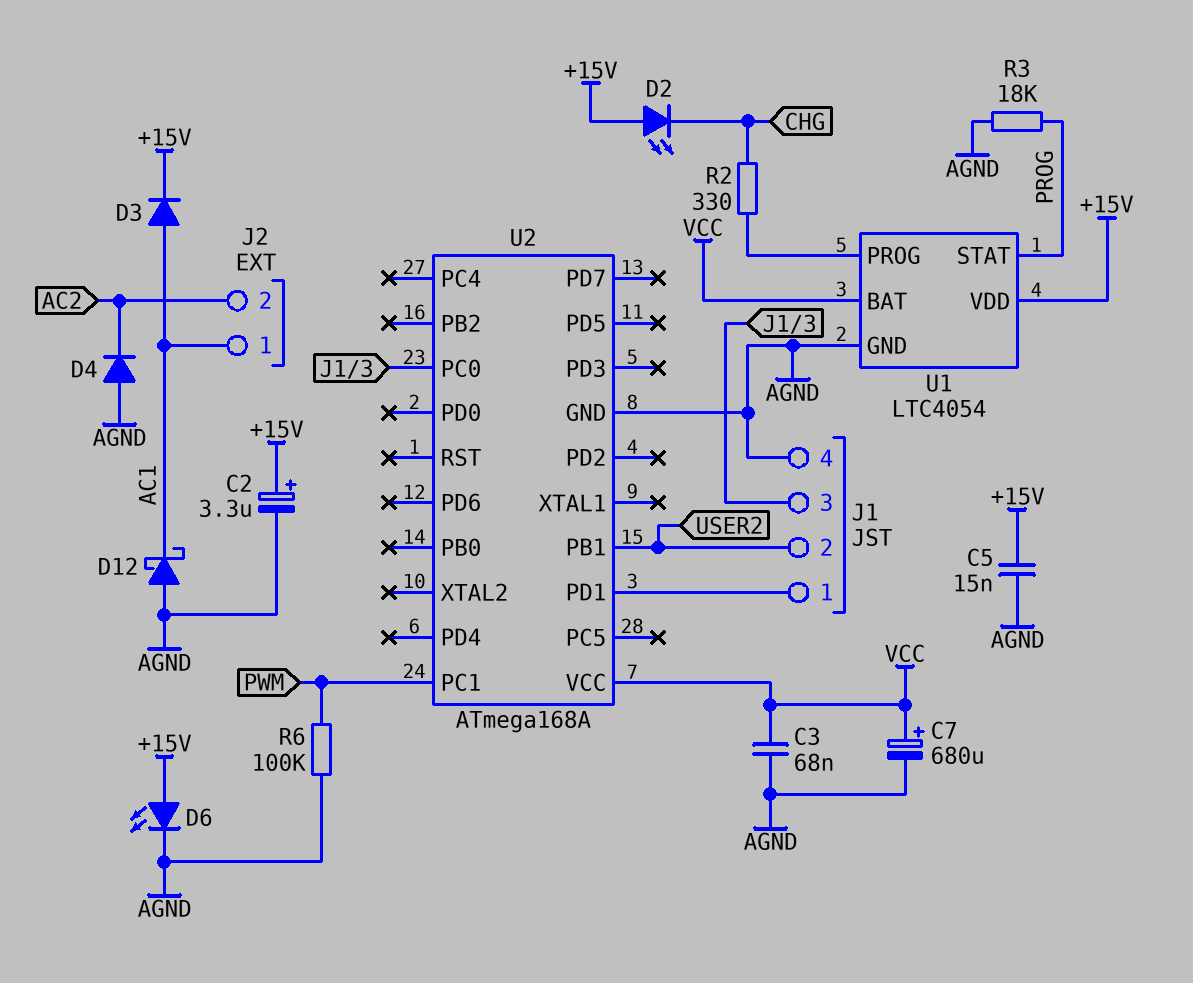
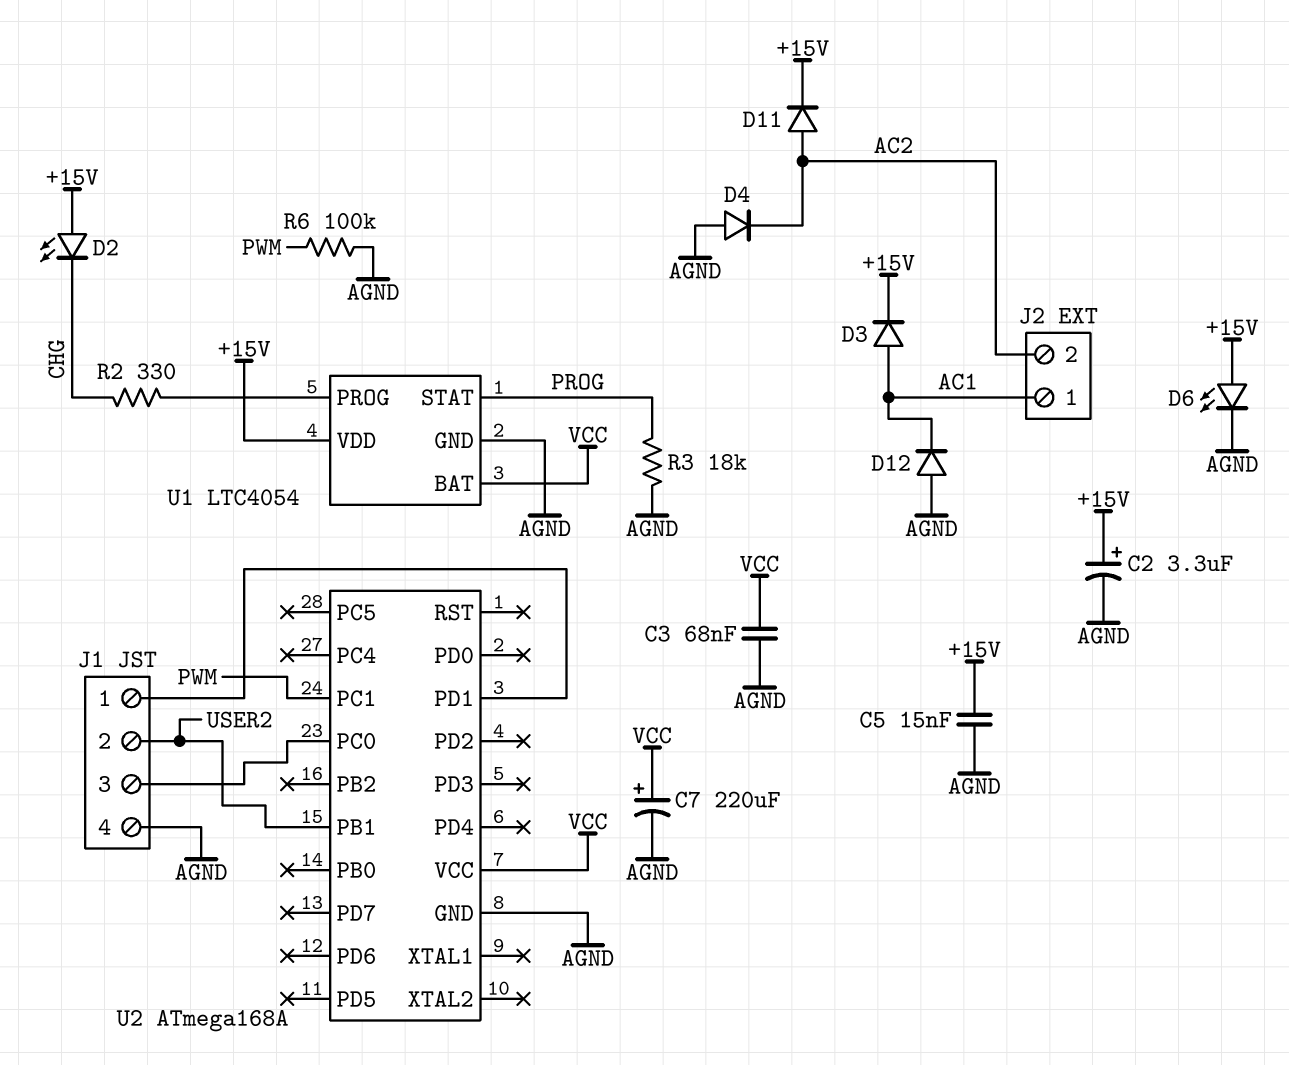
C7: 680uF (plus VCC, minus AGND) -> 220uF (plus VCC, minus AGND)
D11: none -> diode (A AC2, K +15V)
D12: schottky (A AGND, K AC1) -> diode (A AGND, K AC1)

